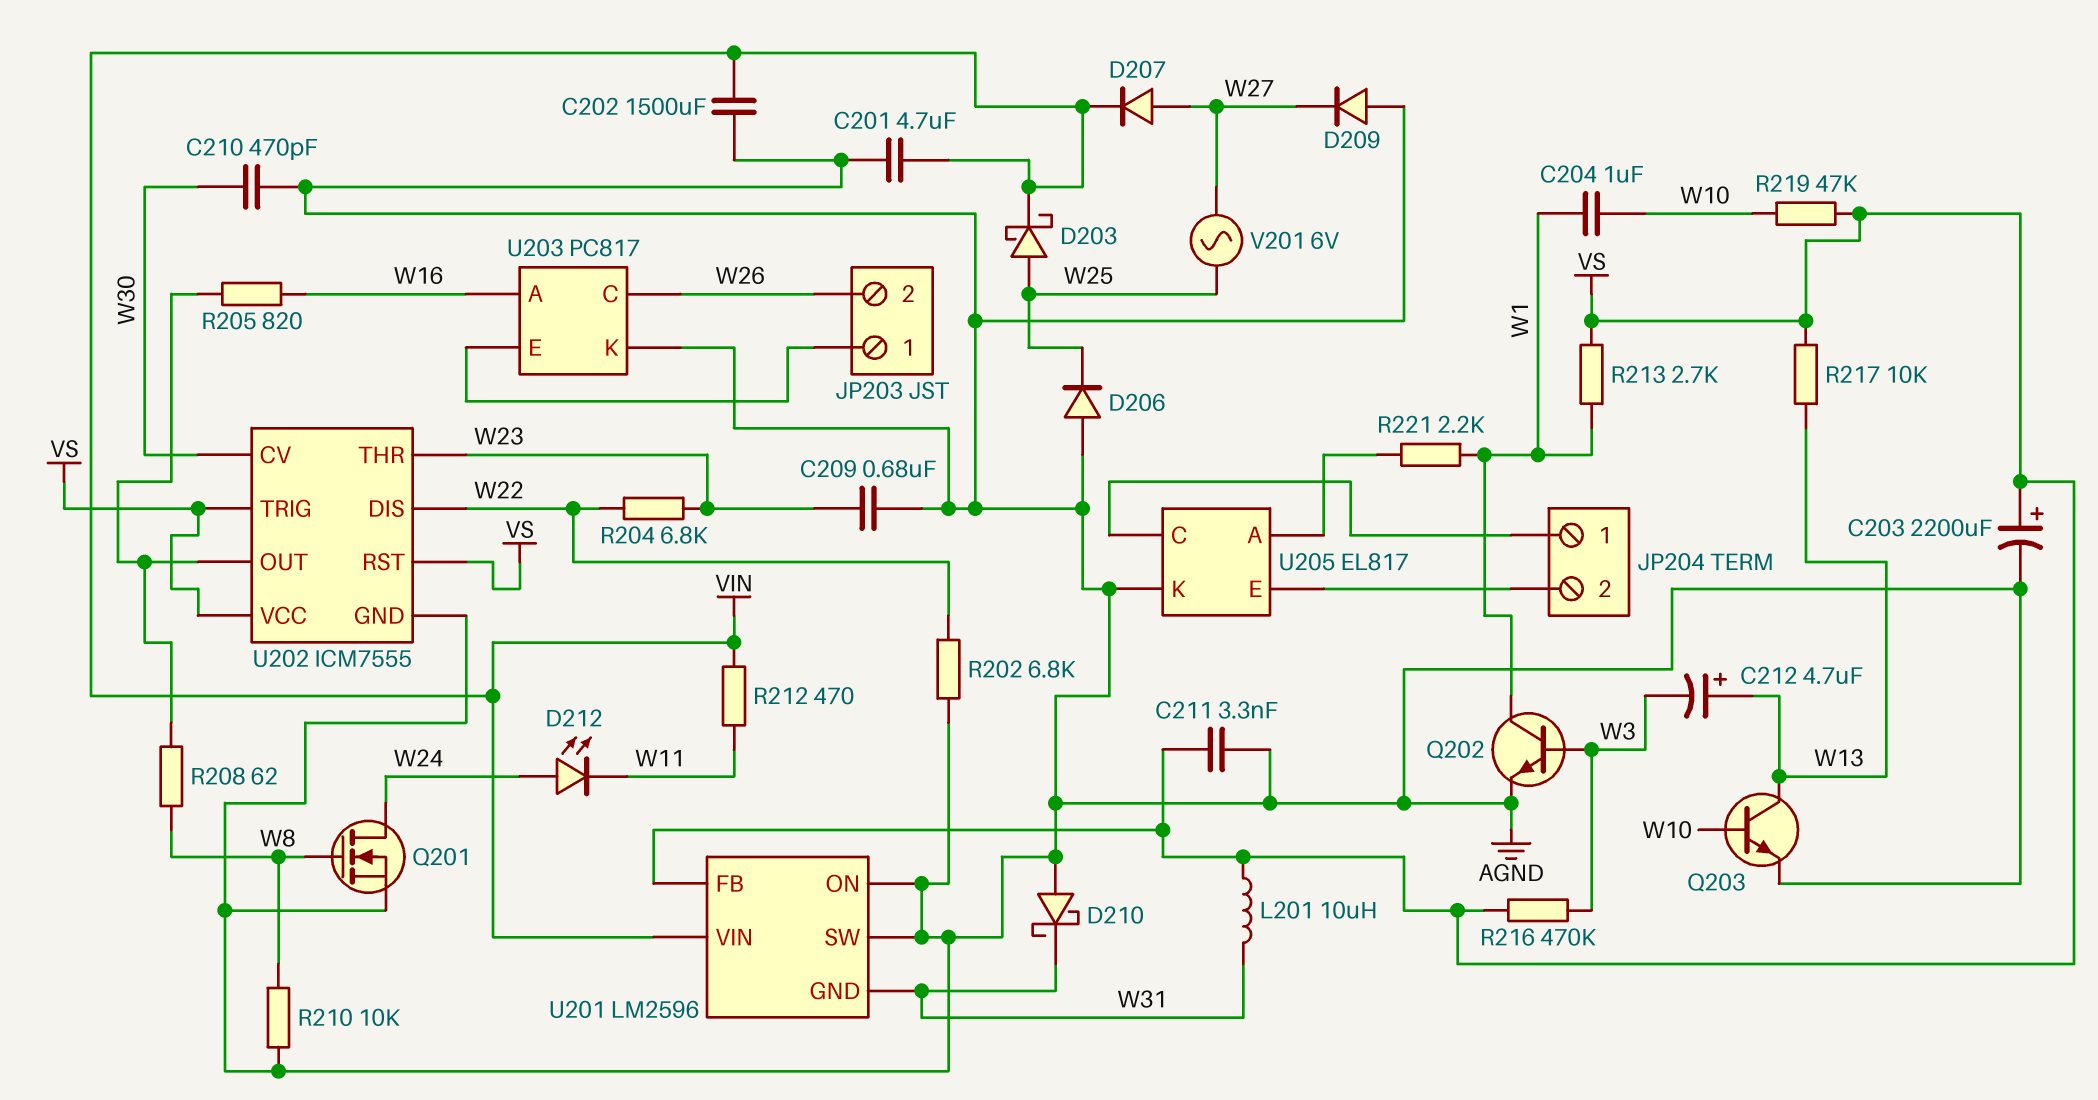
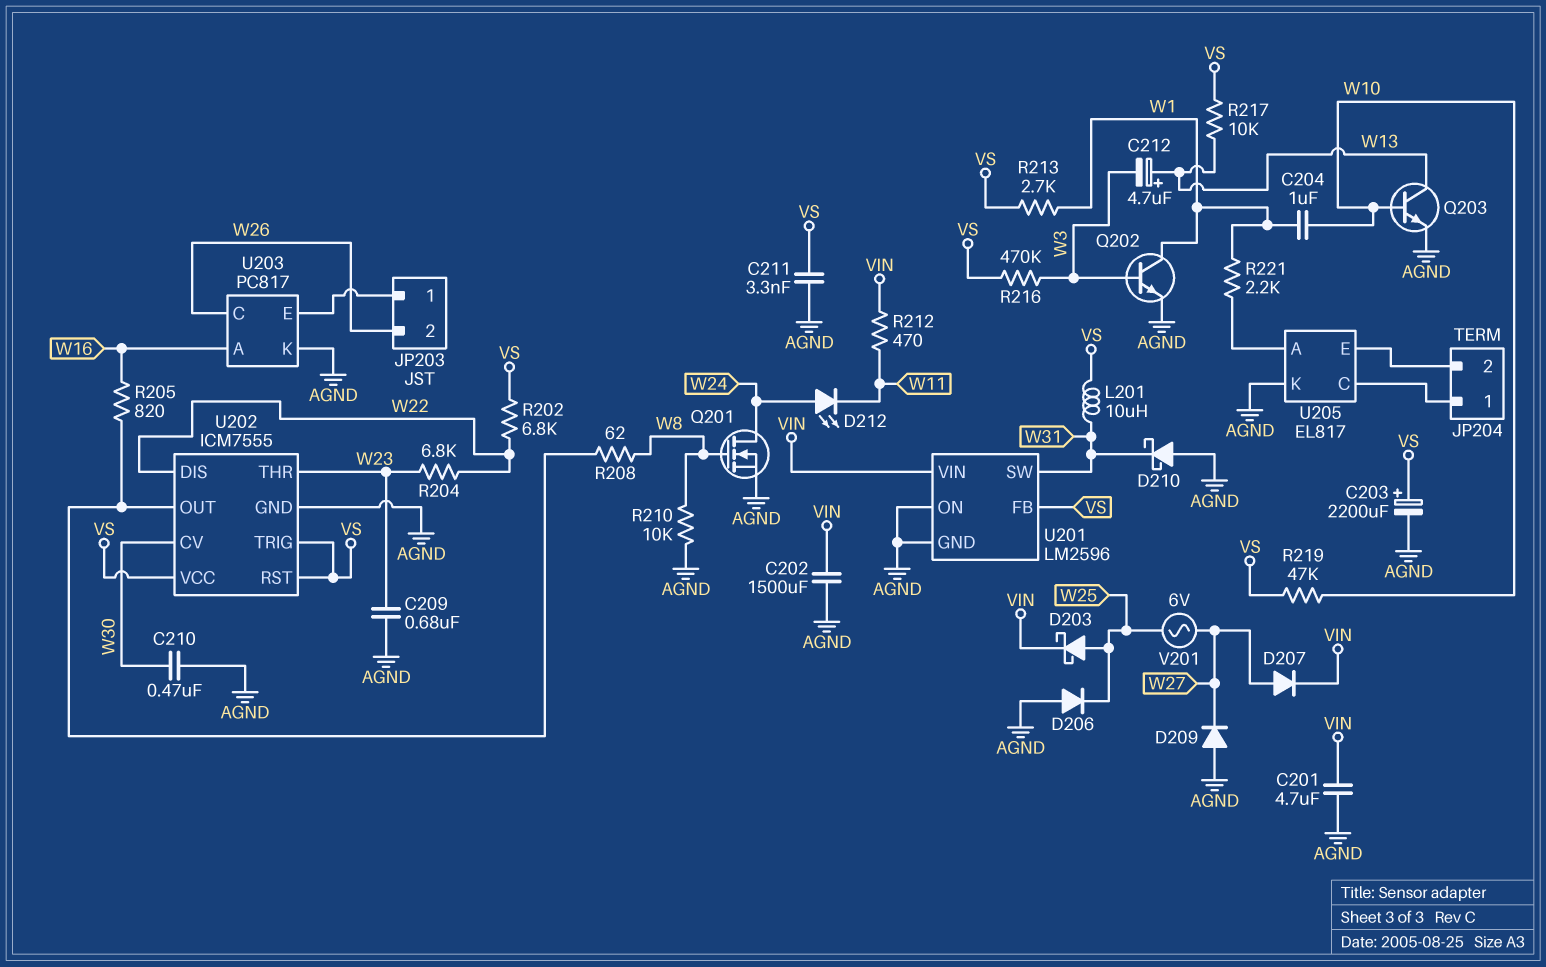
C210: 470pF (AGND, W30) -> 470nF (AGND, W30)
R202: 6.8k (AGND, W22) -> 6.8k (VS, W22)
U201 pin GND: W31 -> AGND
U201 pin SW: AGND -> W31

